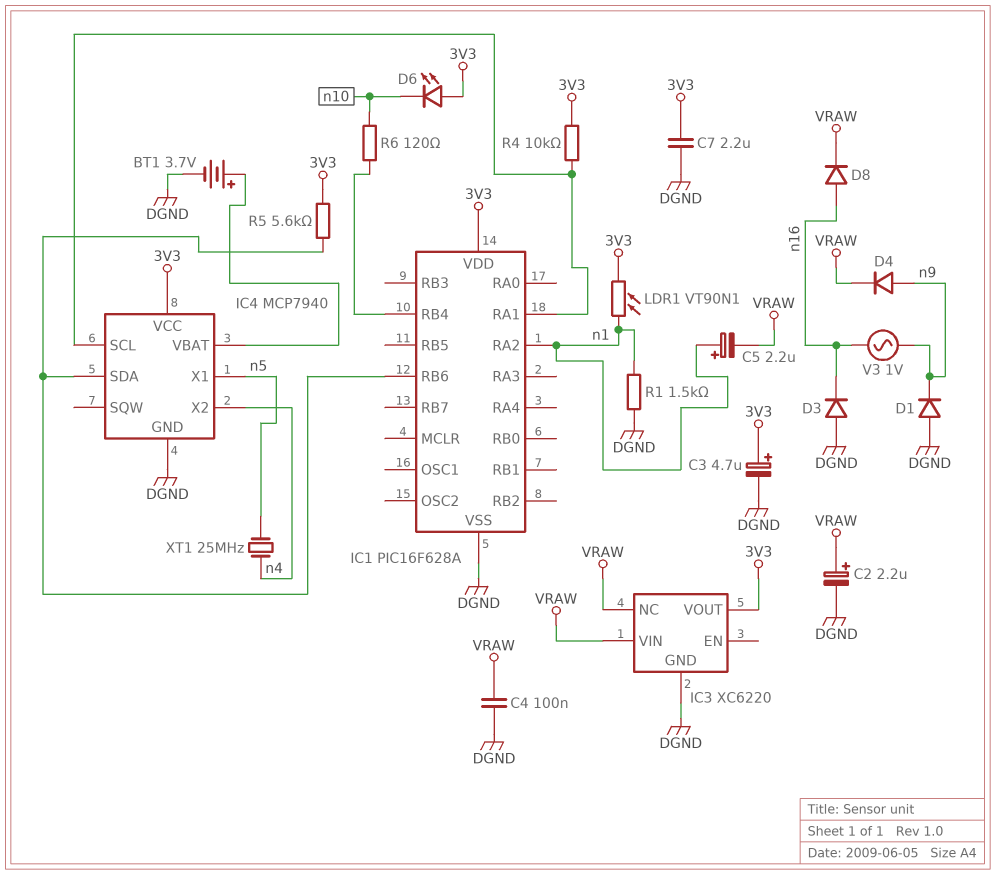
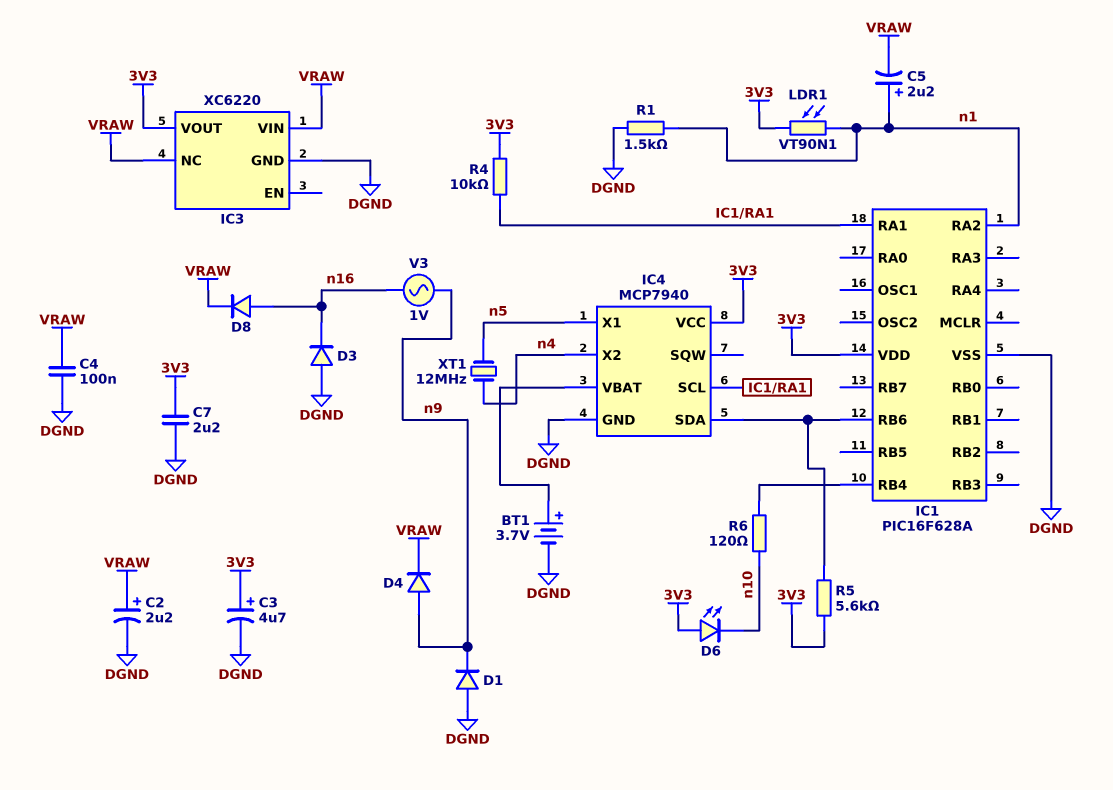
XT1: 25MHz (n4, n5) -> 12MHz (n4, n5)

